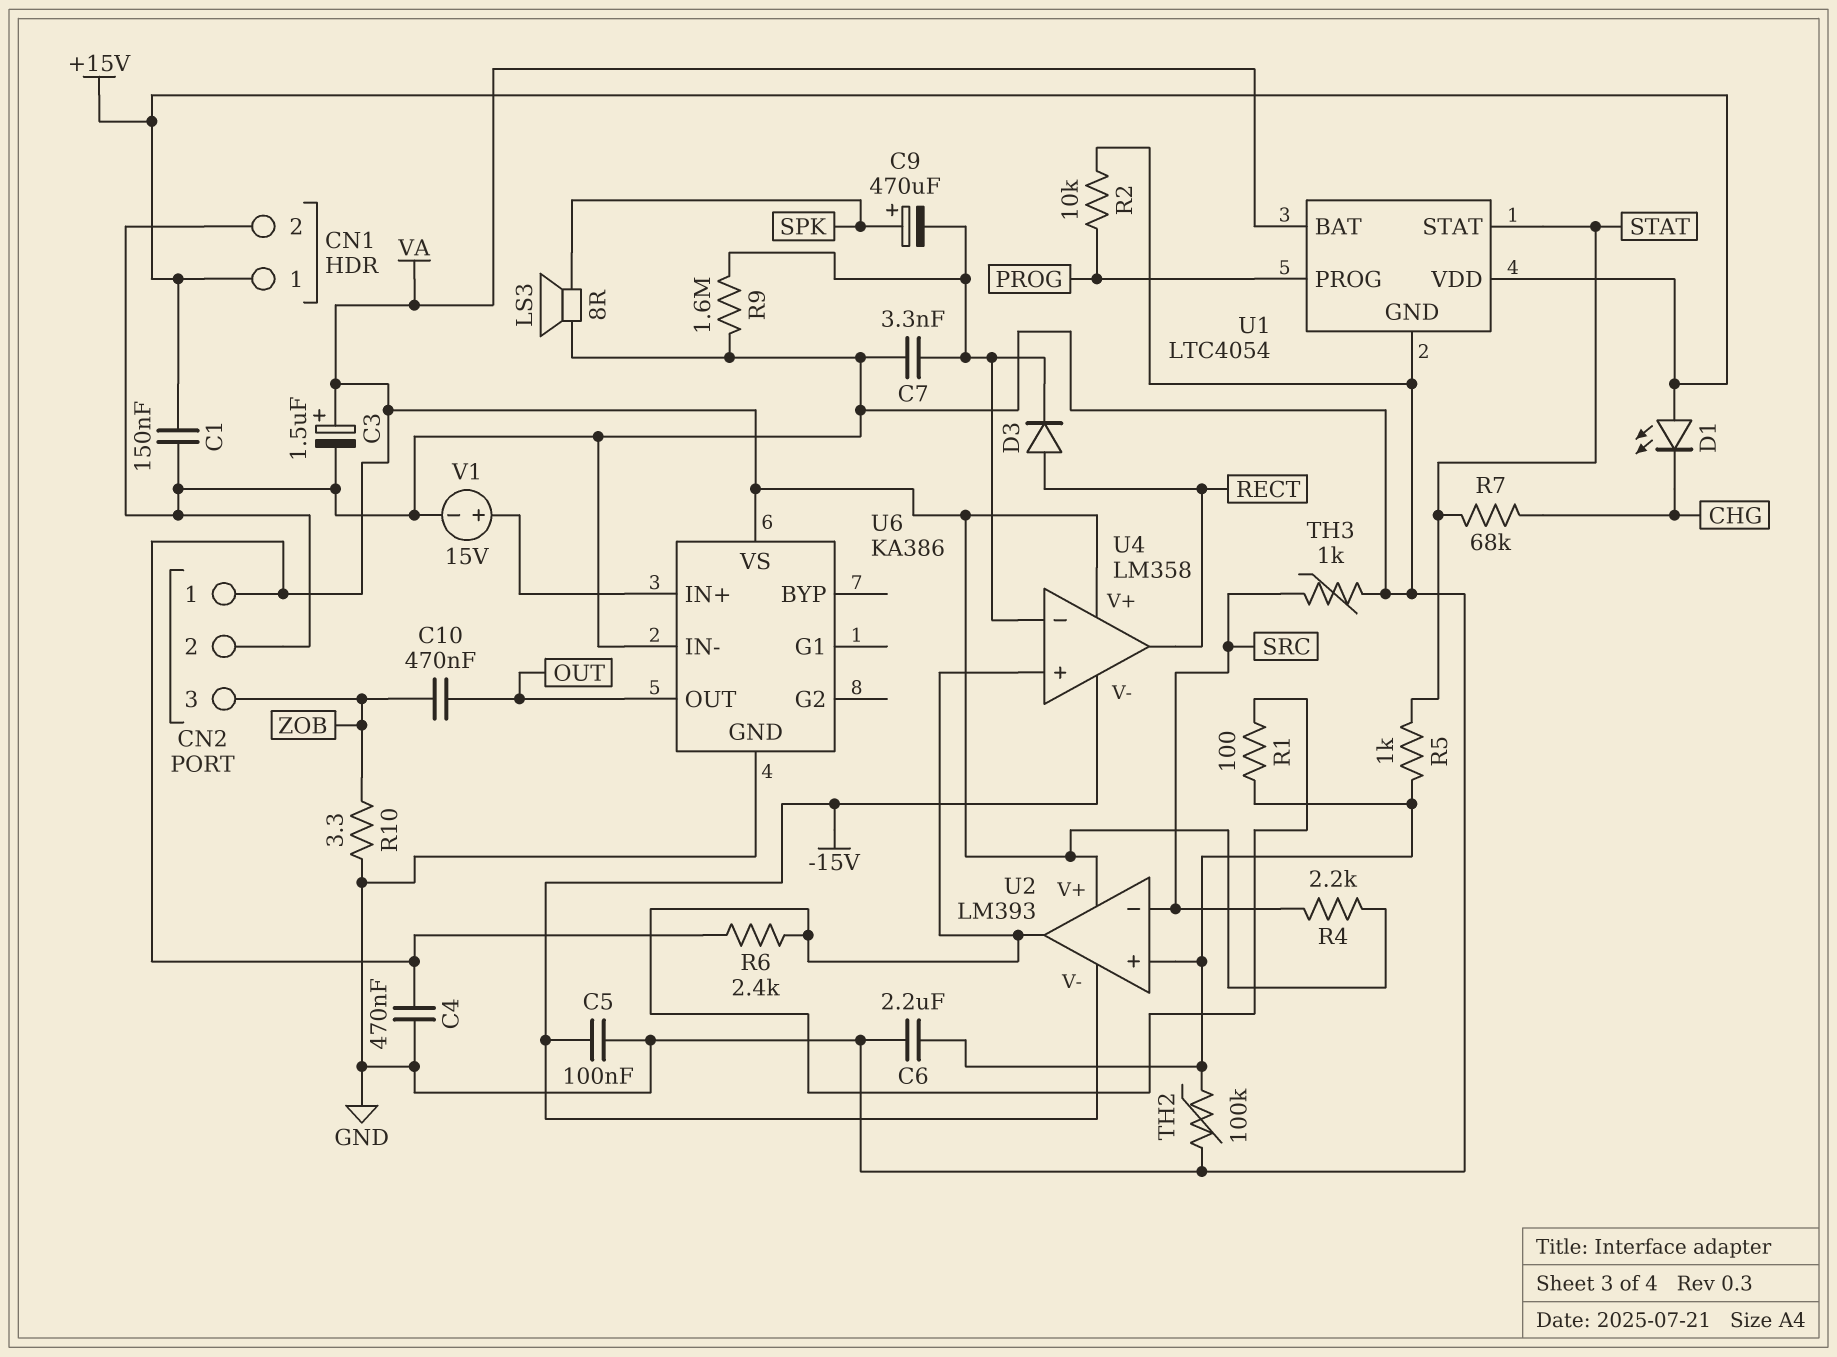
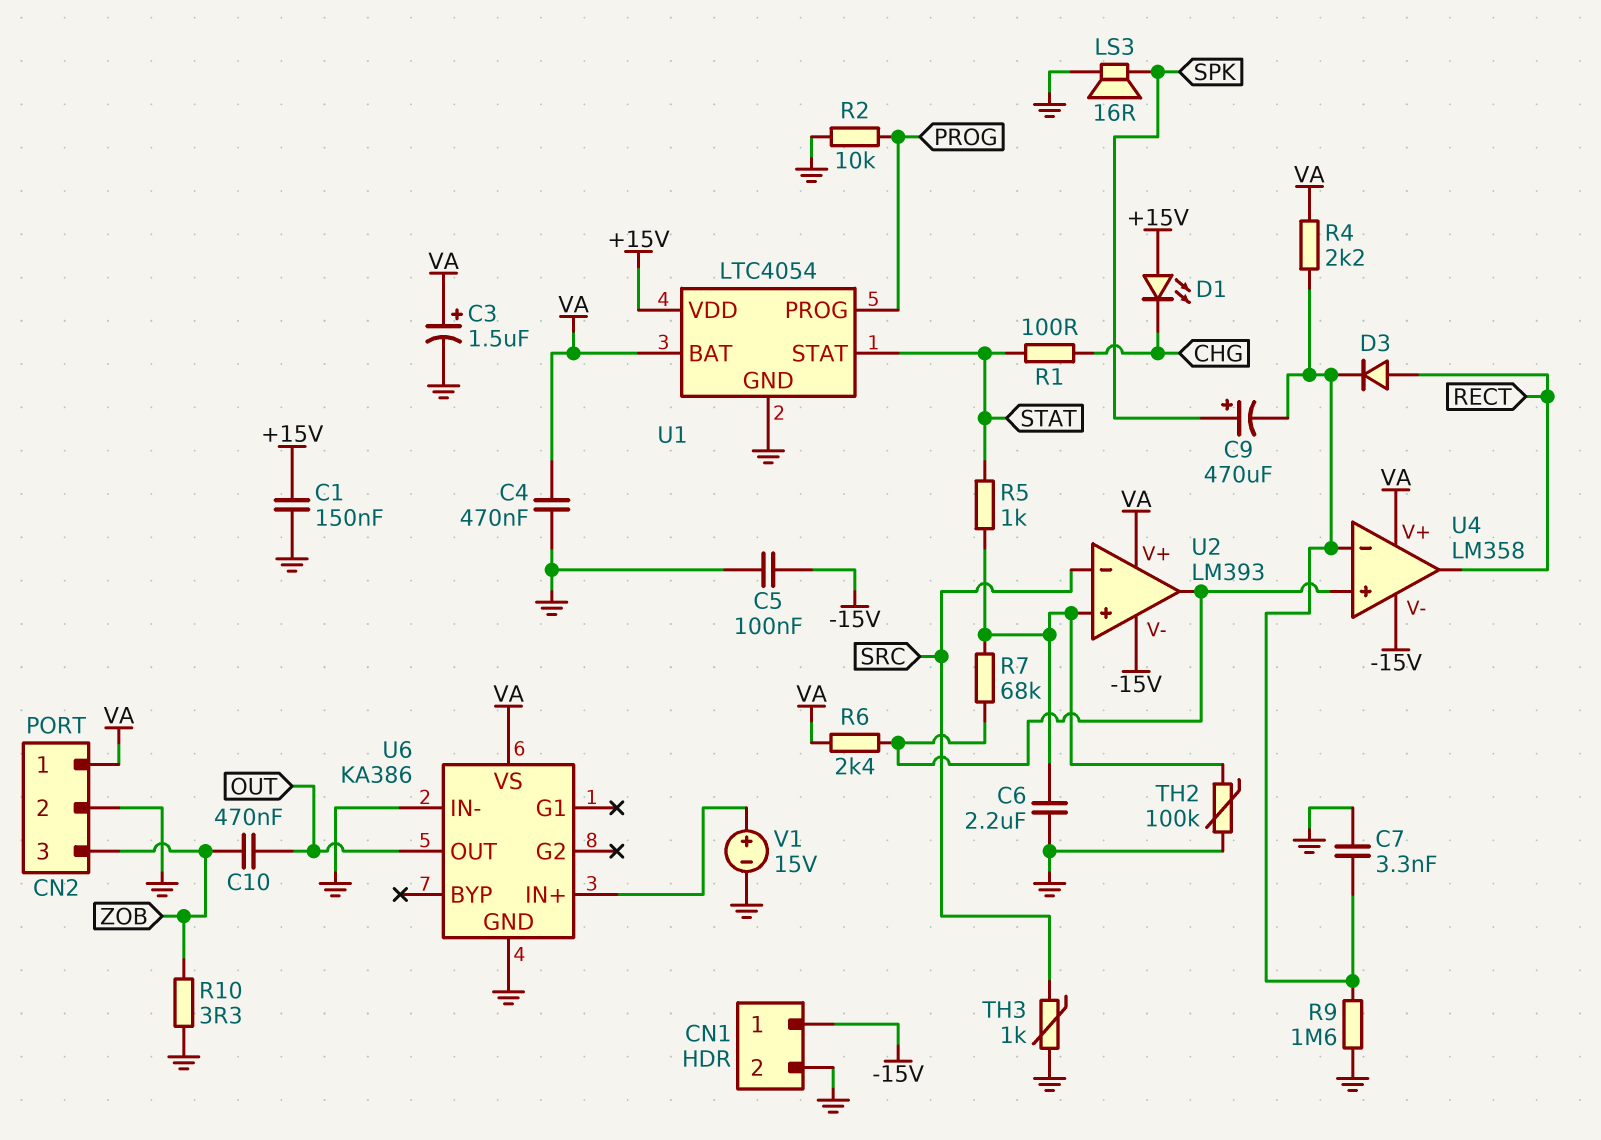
CN1 pin 1: +15V -> -15V
LS3: speaker 8R (GND, SPK) -> speaker 16R (GND, SPK)
R1: 100 (U2/in+, U2/out) -> 100 (CHG, STAT)
R4: 2.2k (SRC, VA) -> 2.2k (U4/in-, VA)
R7: 68k (CHG, STAT) -> 68k (U2/in+, U2/out)

